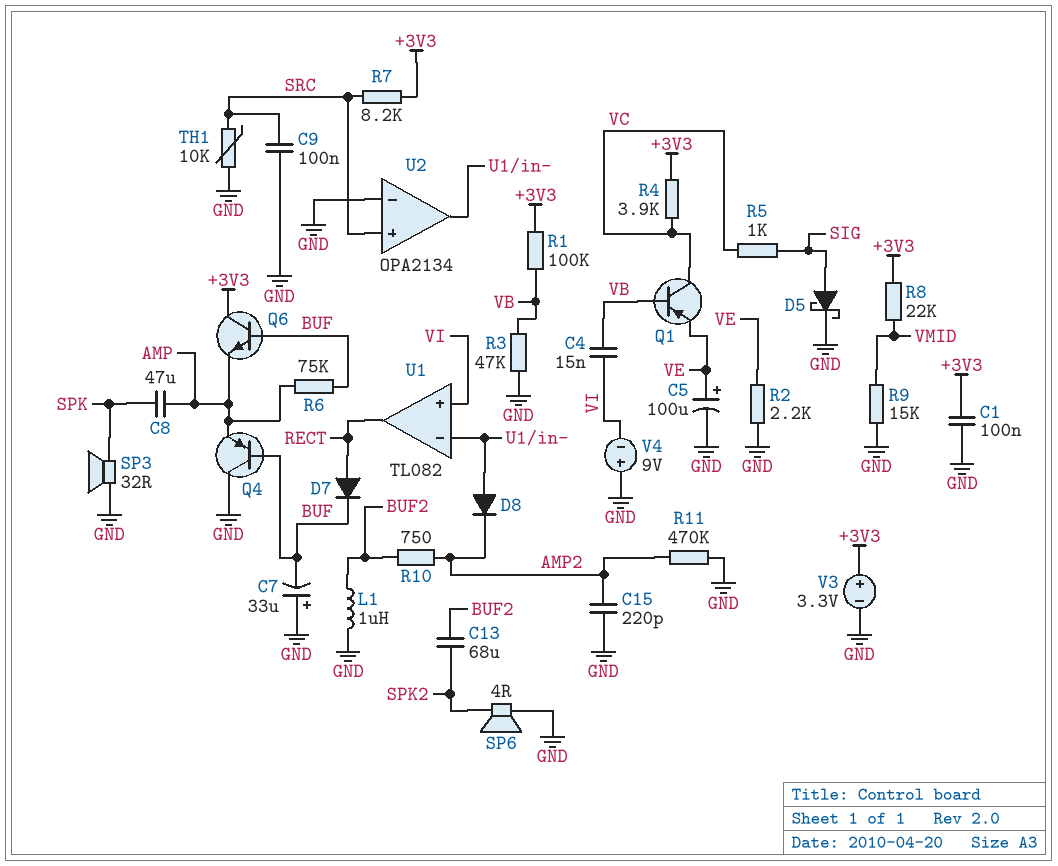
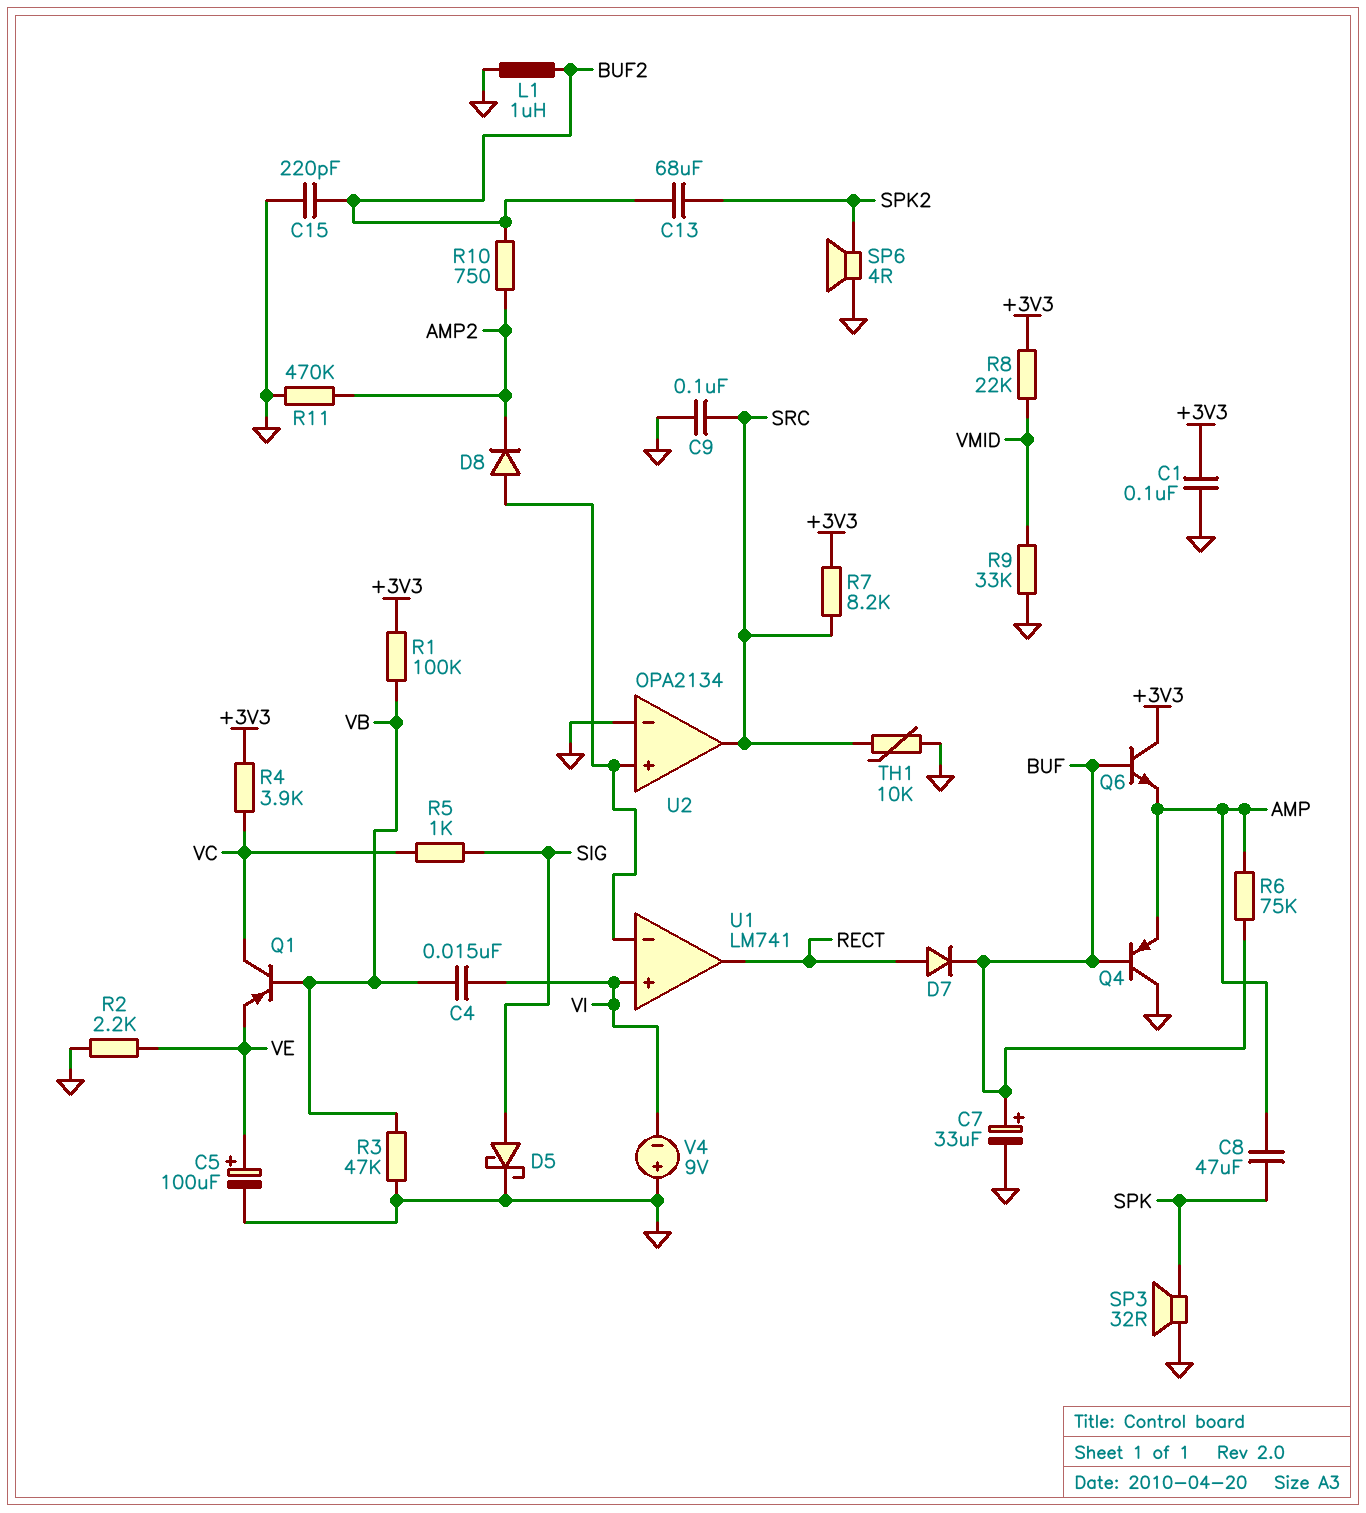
C7: 33uF (plus GND, minus BUF) -> 33uF (plus BUF, minus GND)
C15: 220pF (AMP2, GND) -> 220pF (BUF2, GND)
R9: 15k (GND, VMID) -> 33k (GND, VMID)
U1: TL082 -> LM741
U2 pin in+: SRC -> U1/in-
U2 pin out: U1/in- -> SRC
V3: 3.3V (plus +3V3, minus GND) -> none

